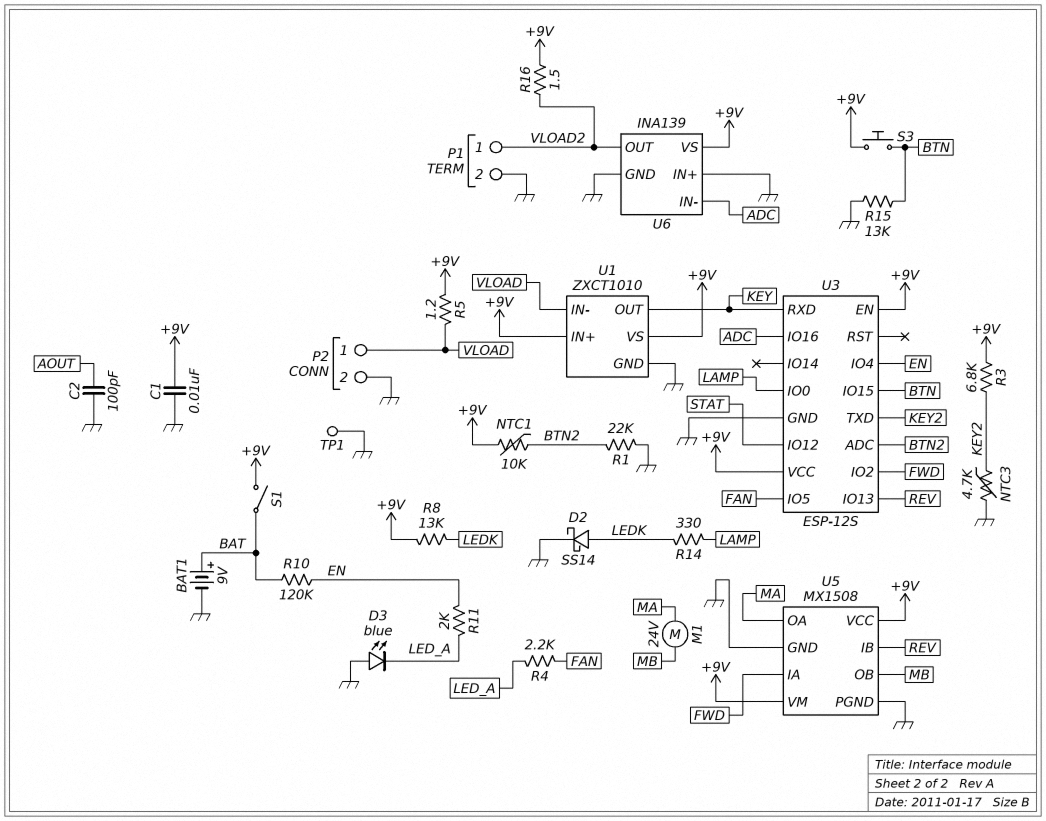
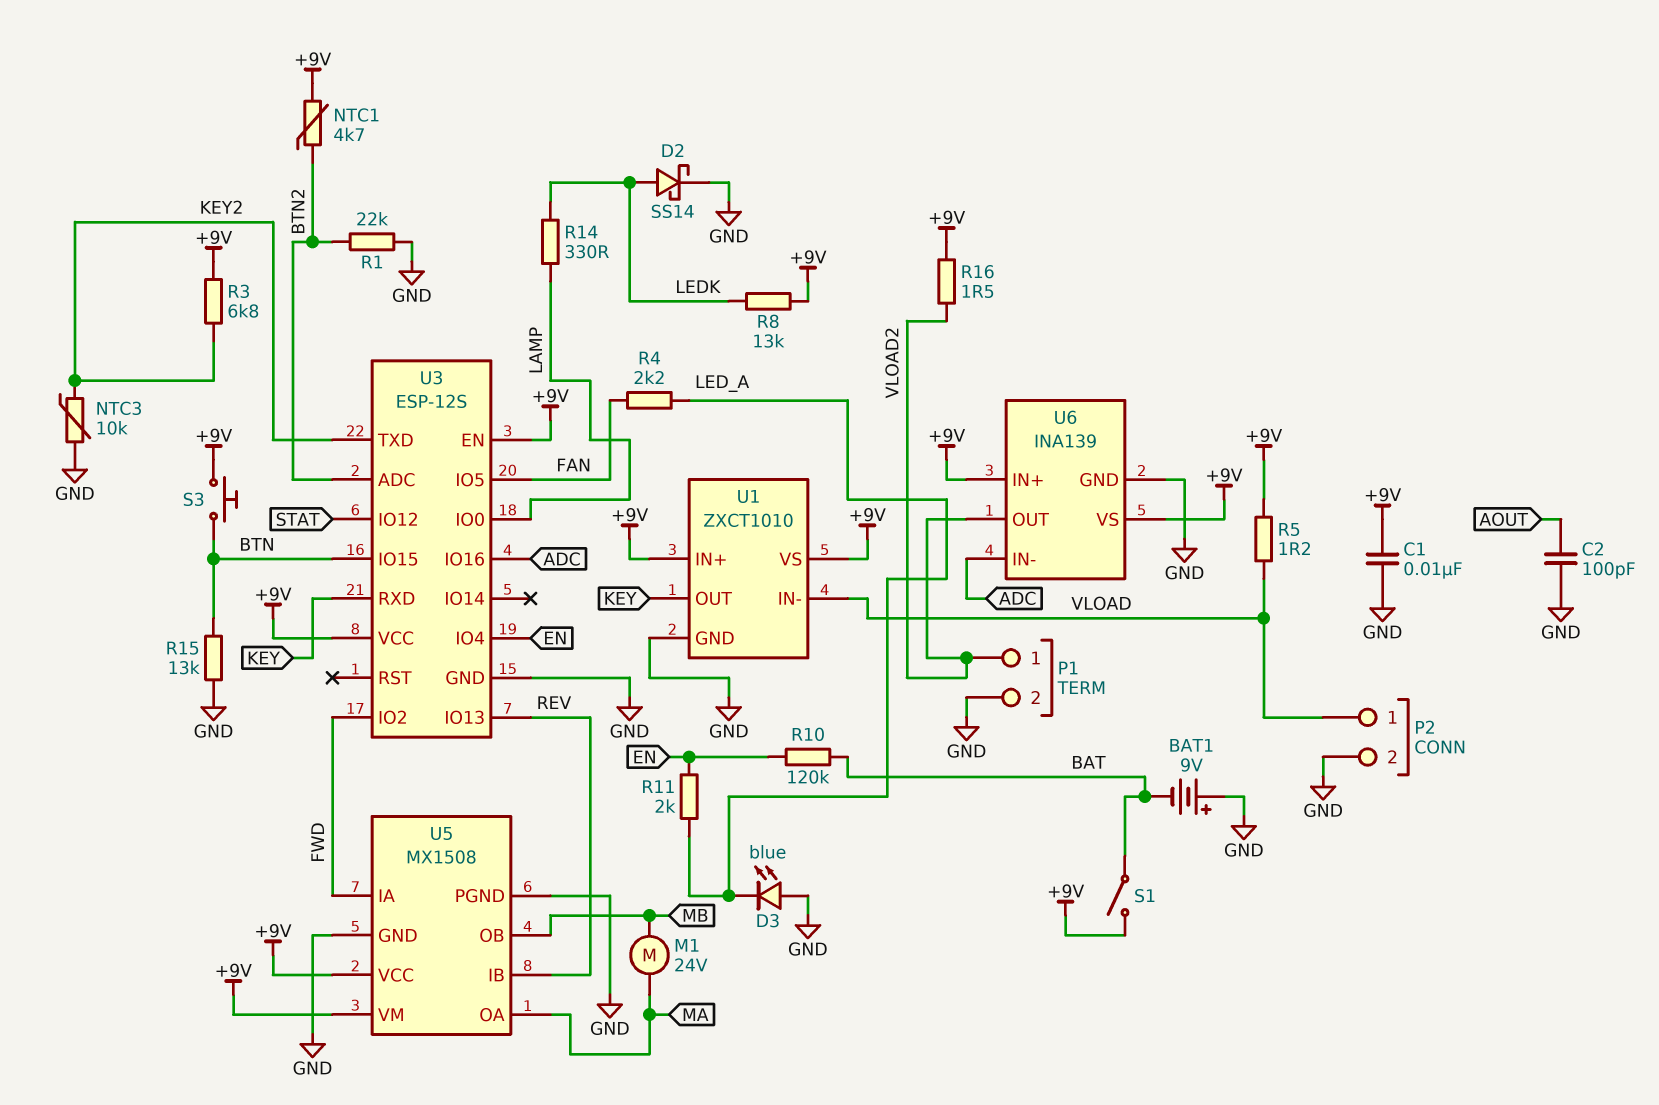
BAT1: 9V (plus BAT, minus GND) -> 9V (plus GND, minus BAT)
NTC1: 10k (+9V, BTN2) -> 4.7k (+9V, BTN2)
NTC3: 4.7k (GND, KEY2) -> 10k (GND, KEY2)
TP1: test point (GND) -> none
U6 pin IN+: GND -> +9V

